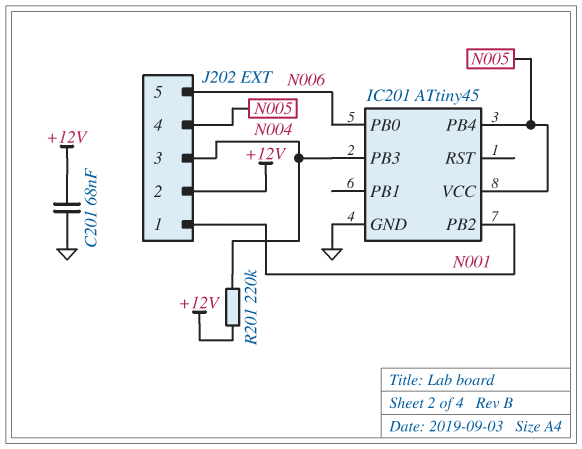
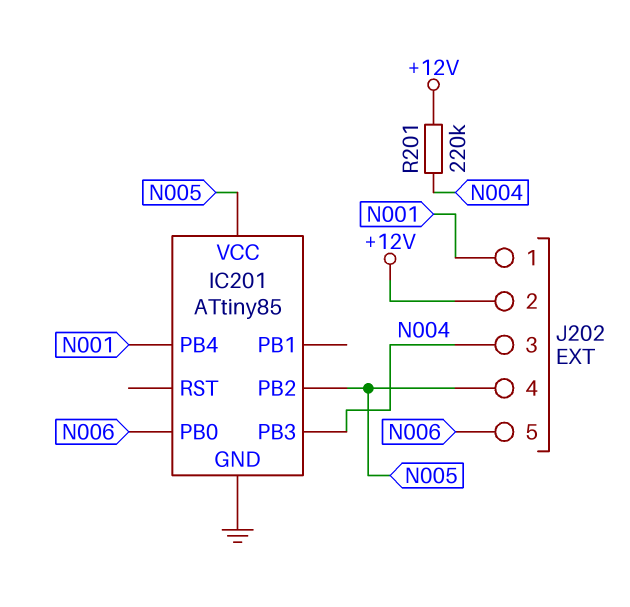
C201: 68nF (+12V, GND) -> none
IC201: ATtiny45 -> ATtiny85
IC201 pin PB2: N001 -> N005
IC201 pin PB4: N005 -> N001

